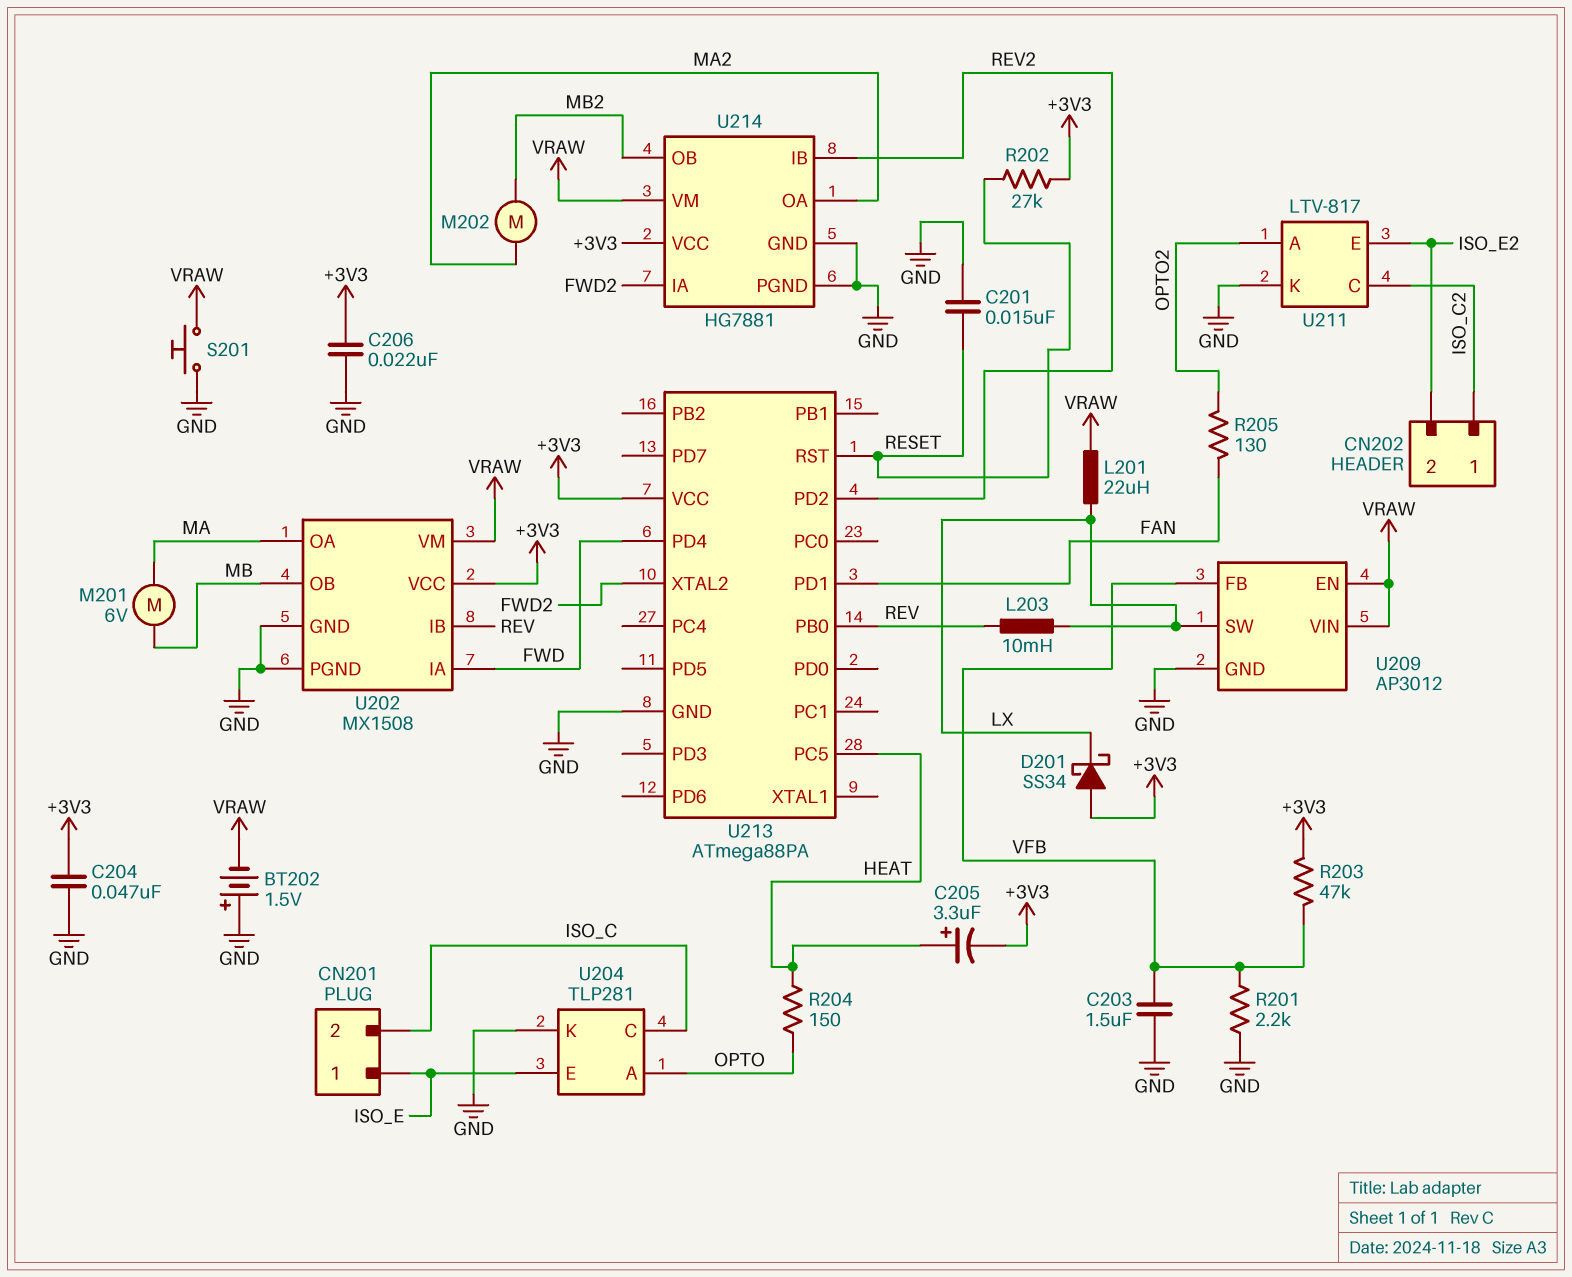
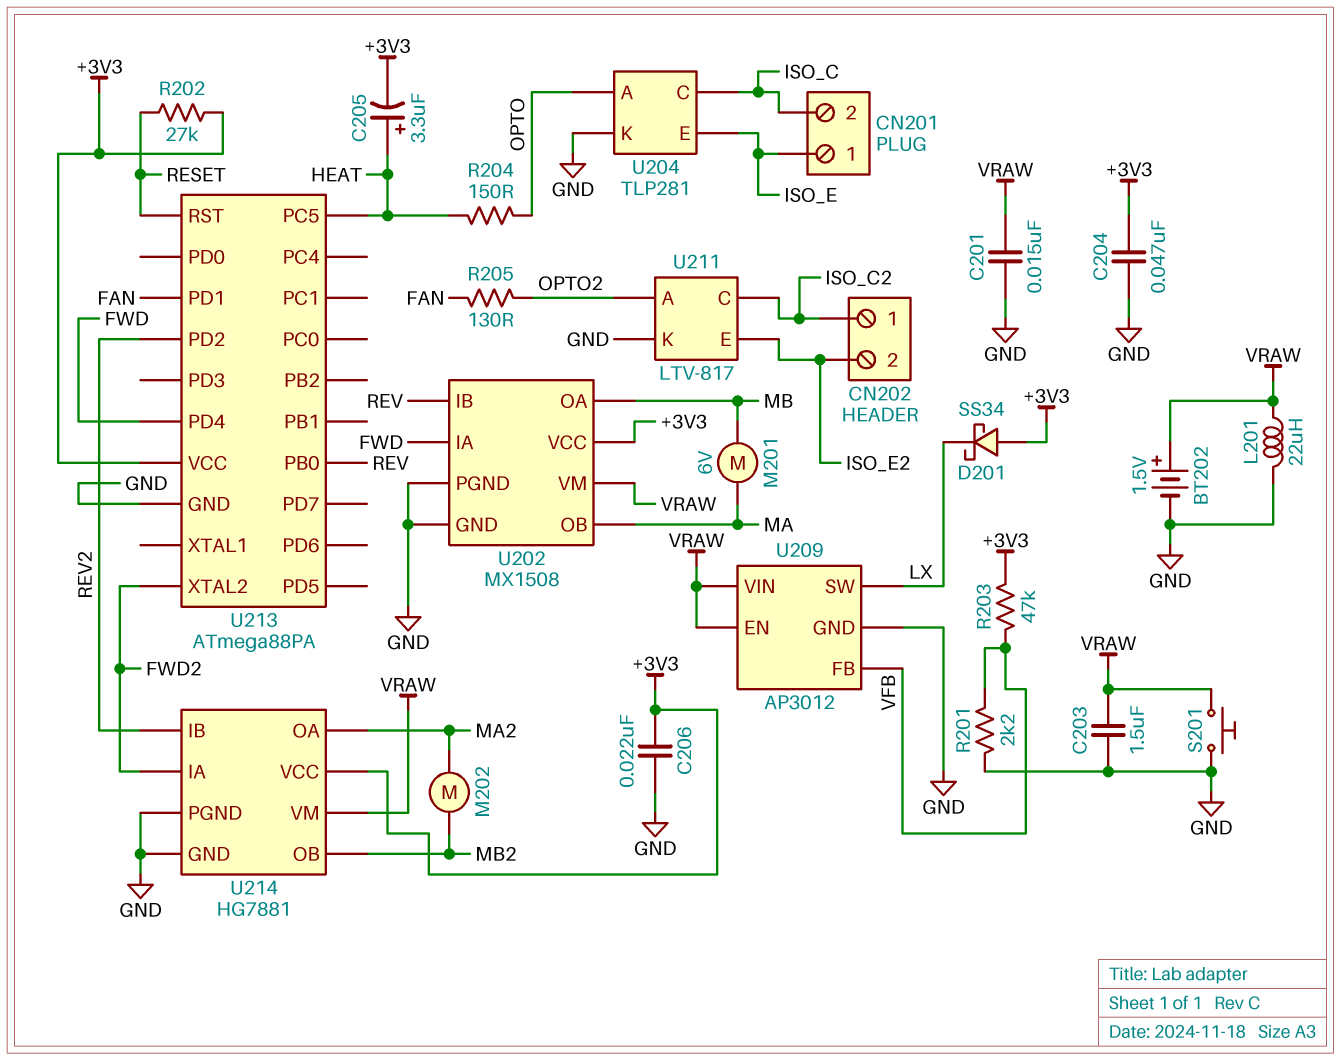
BT202: 1.5V (plus GND, minus VRAW) -> 1.5V (plus VRAW, minus GND)
C201: 15nF (GND, RESET) -> 15nF (GND, VRAW)
C203: 1.5uF (GND, VFB) -> 1.5uF (GND, VRAW)
L201: 22uH (LX, VRAW) -> 22uH (GND, VRAW)
L203: 10mH (LX, REV) -> none
U202 pin OA: MA -> MB
U202 pin OB: MB -> MA

